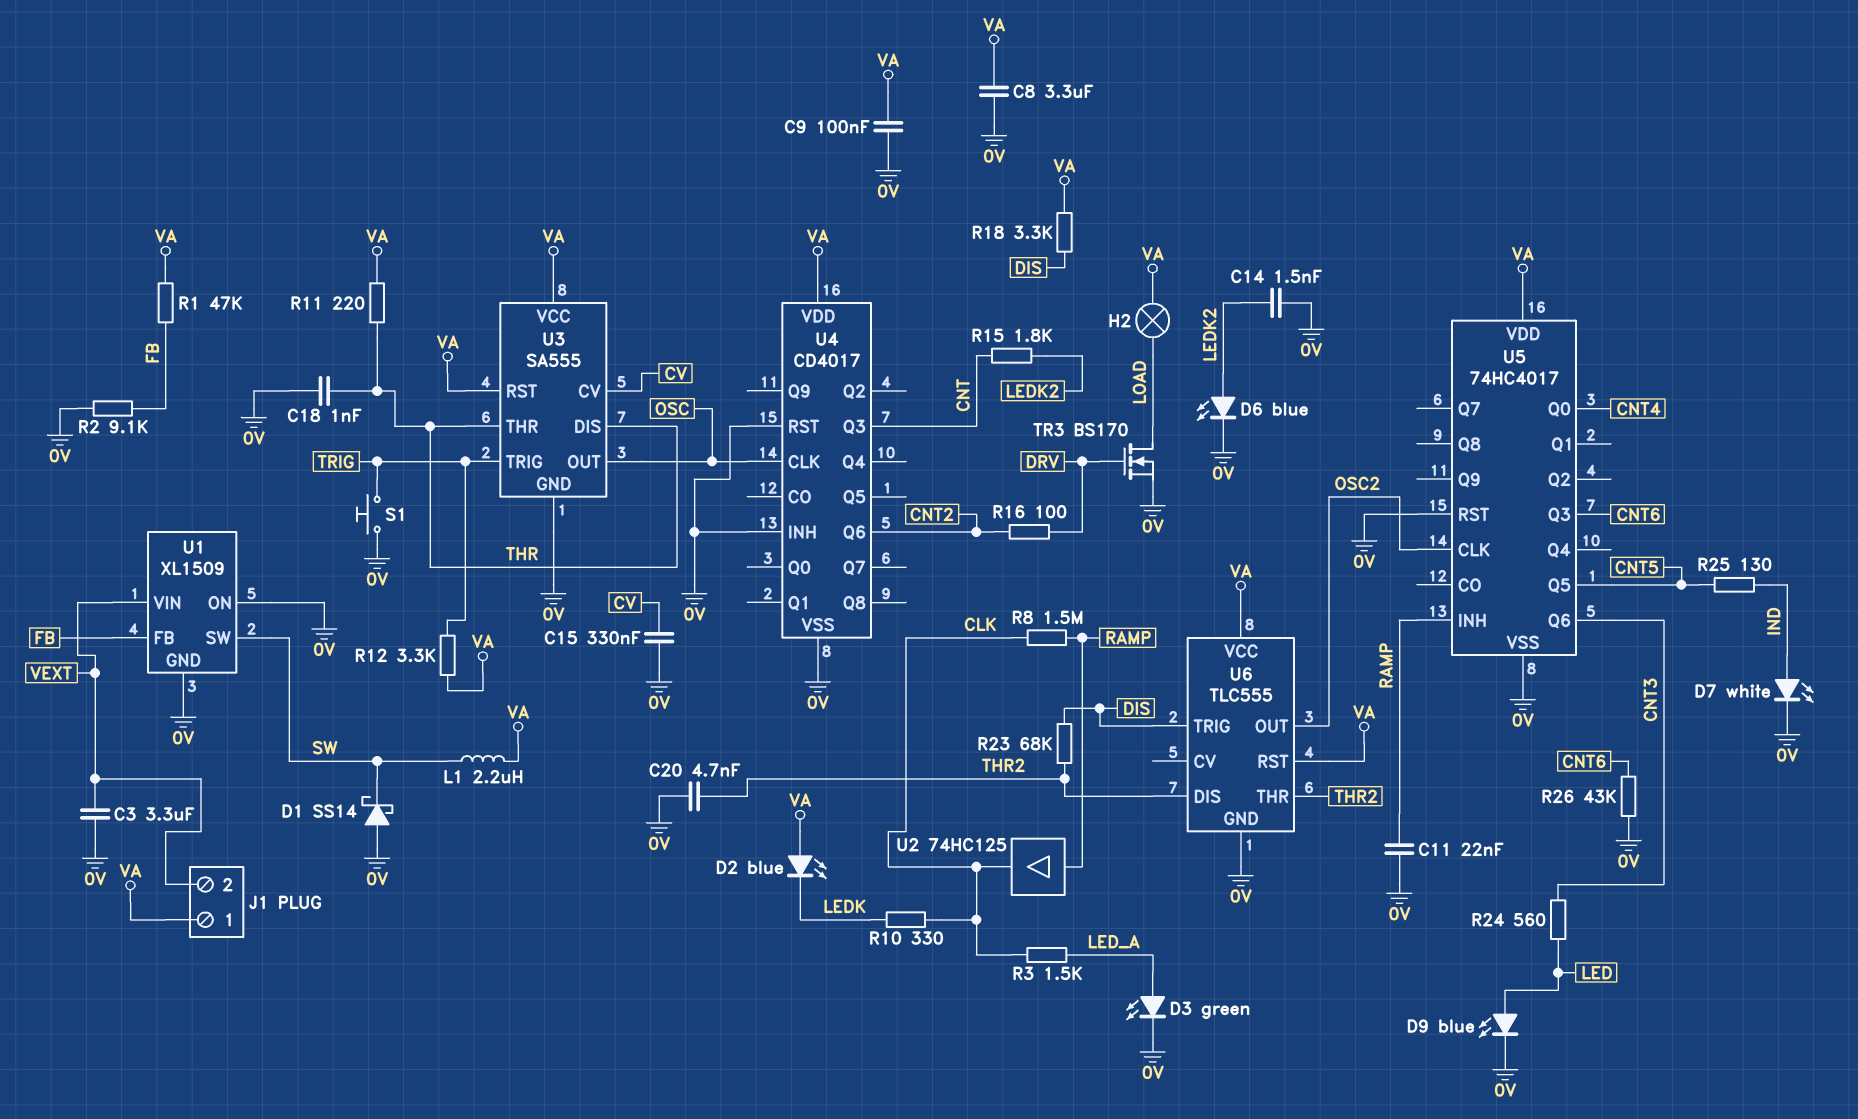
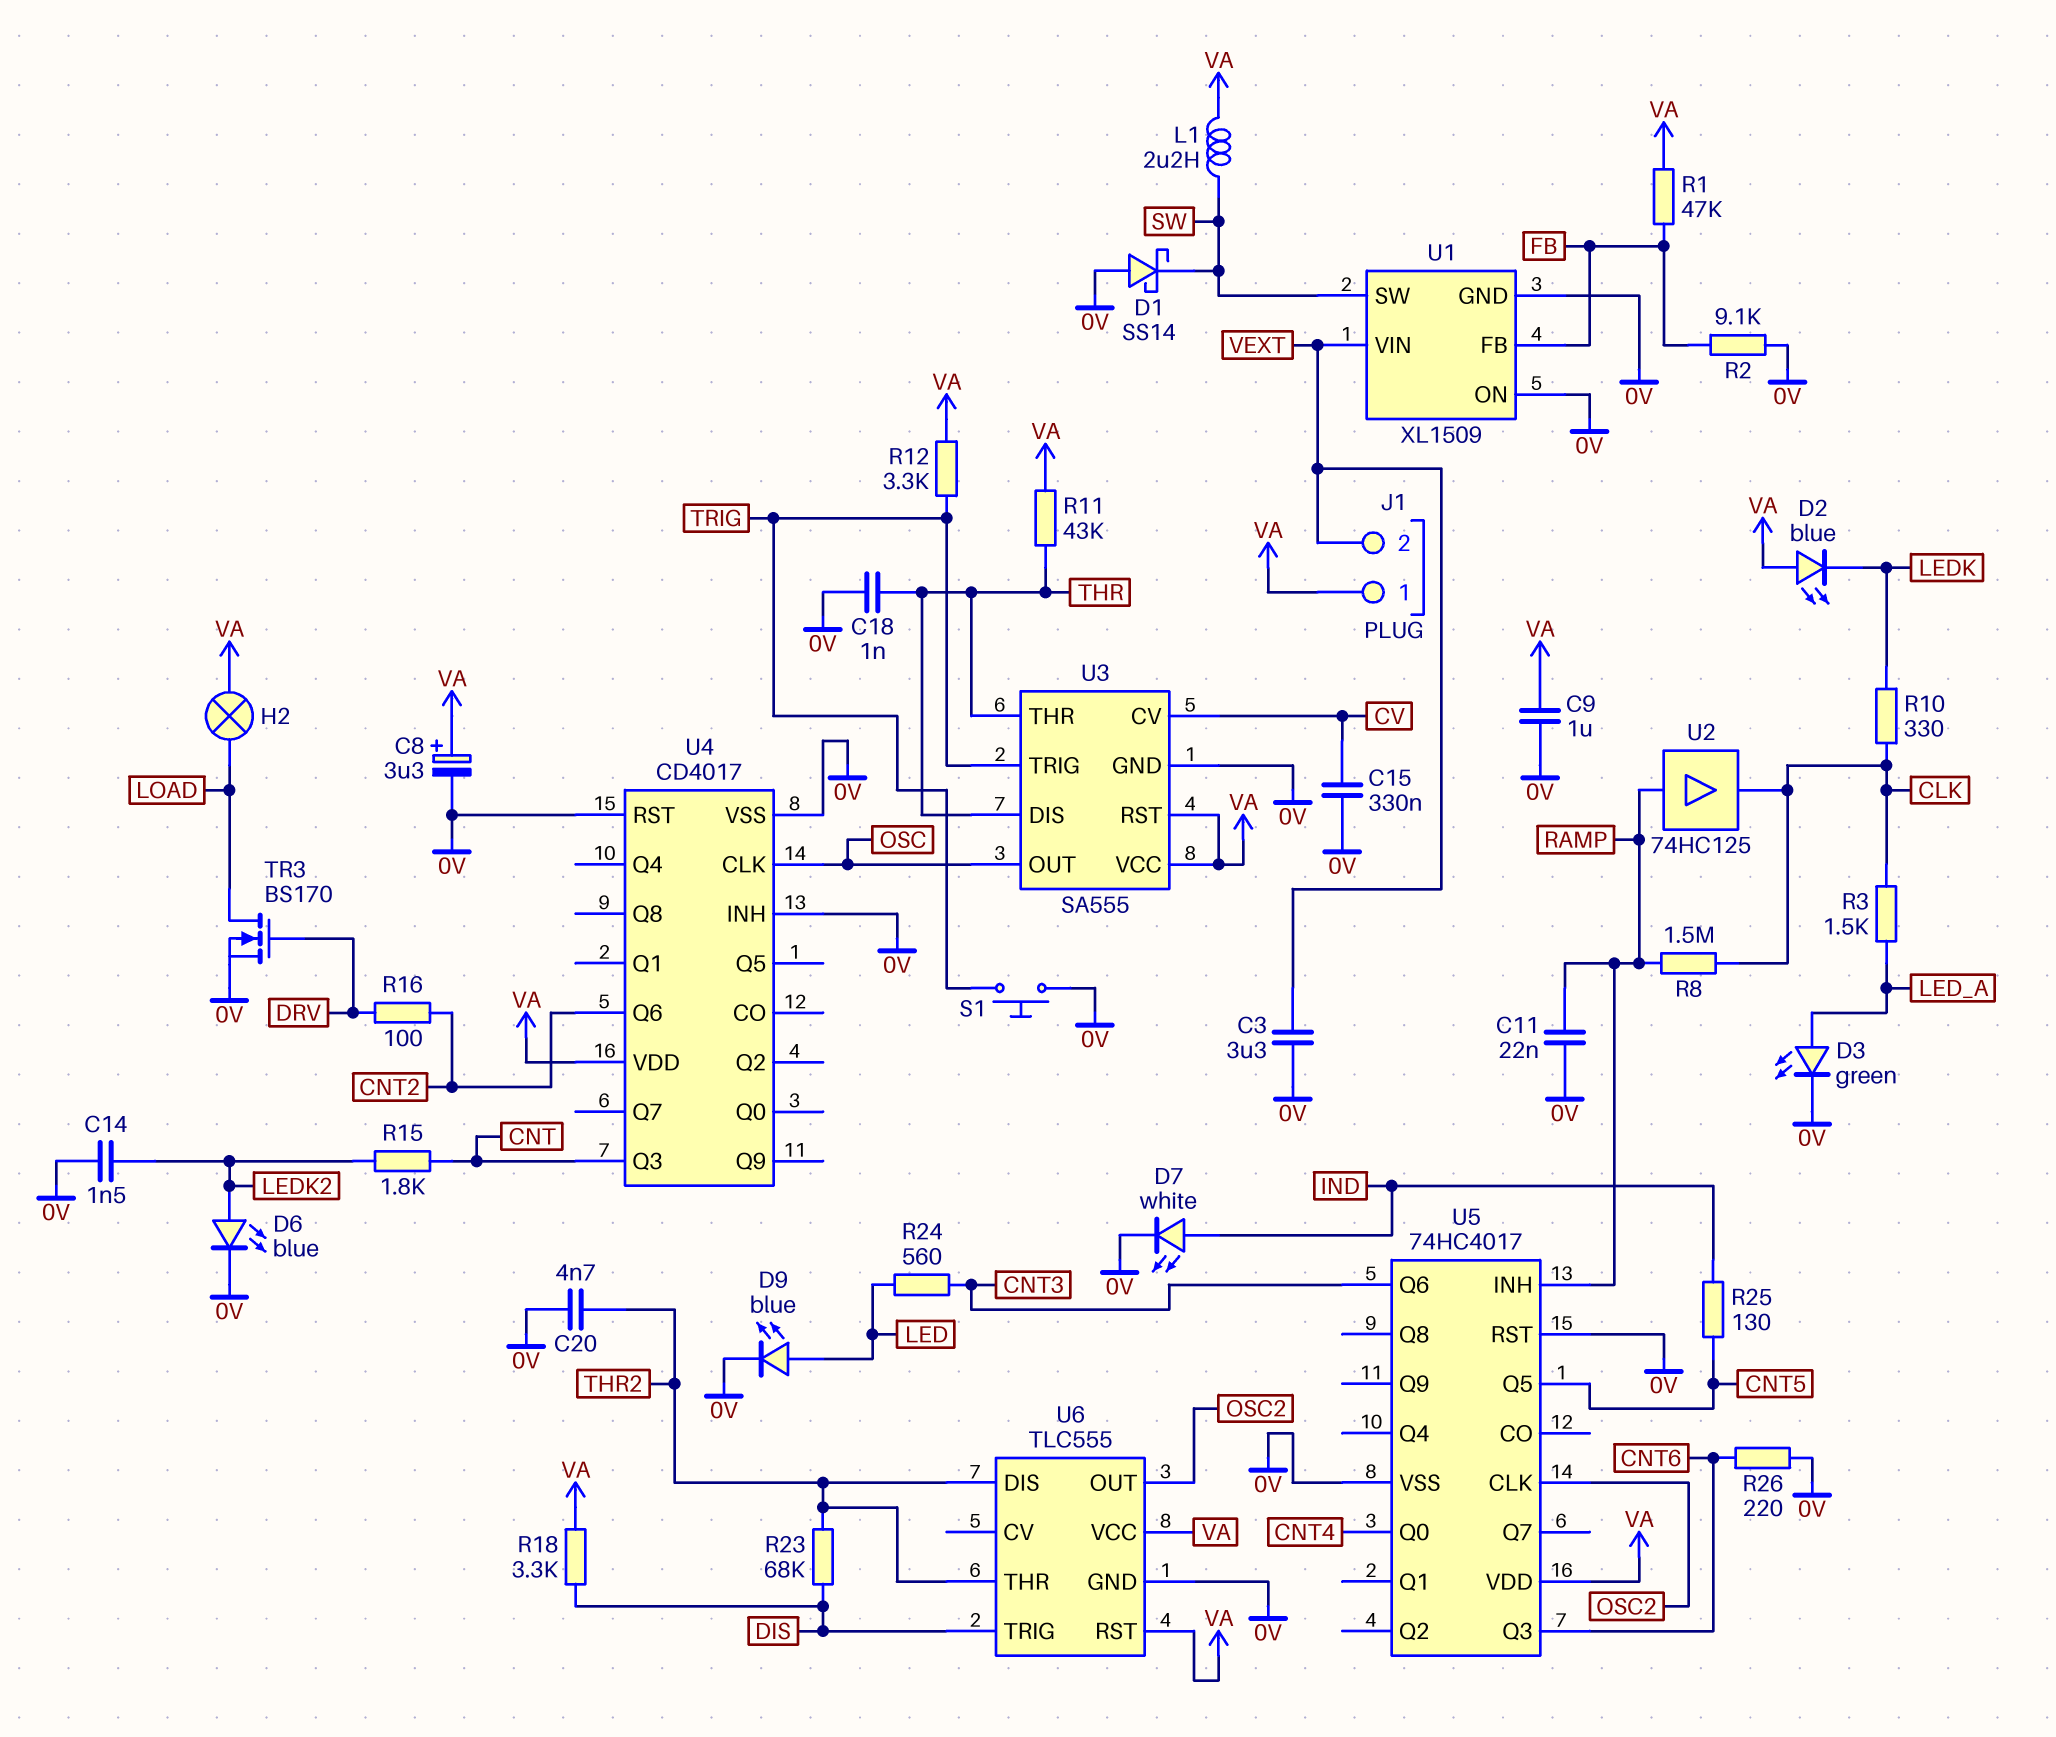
C8: 3.3uF (0V, VA) -> 3.3uF (plus VA, minus 0V)
C9: 100nF (0V, VA) -> 1uF (0V, VA)
R11: 220 (THR, VA) -> 43k (THR, VA)
R26: 43k (0V, CNT6) -> 220 (0V, CNT6)

